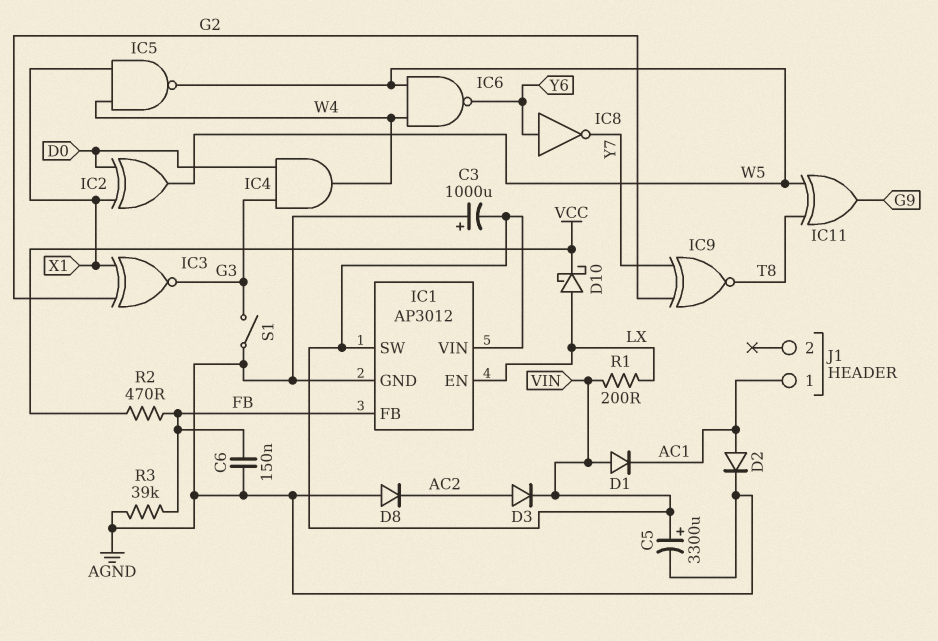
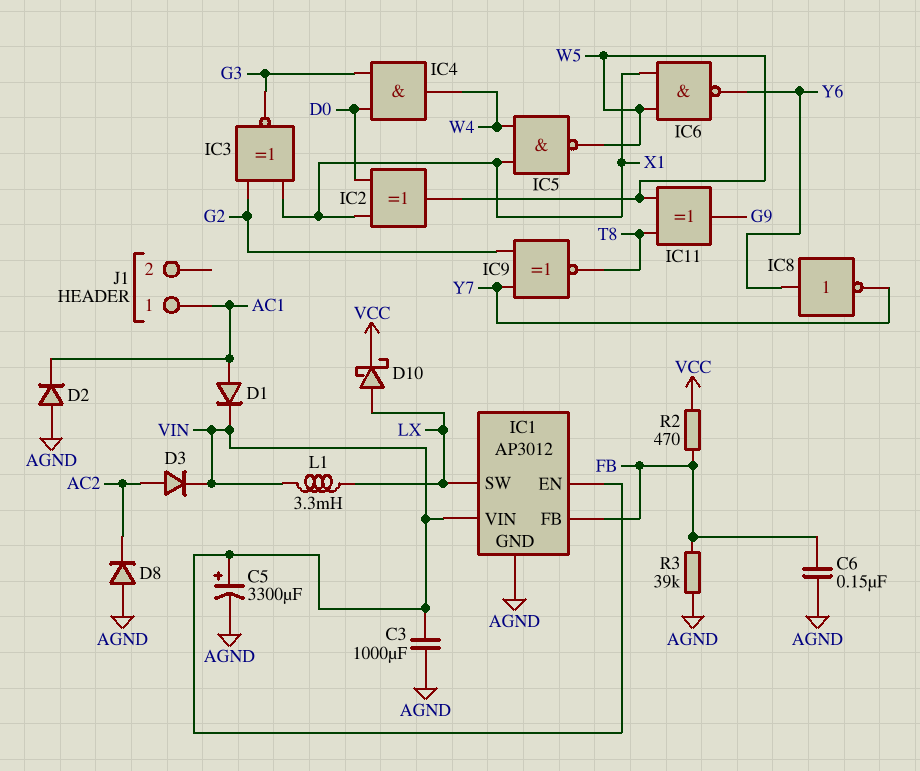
C3: 1000uF (plus AGND, minus VIN) -> 1000uF (AGND, VIN)
D1: diode (A VIN, K AC1) -> diode (A AC1, K VIN)
D2: diode (A AC1, K AGND) -> diode (A AGND, K AC1)
IC1 pin EN: LX -> VIN
IC1 pin SW: VIN -> LX
IC6: NAND (in W4, in W5, out Y6) -> NAND (in W5, in X1, out Y6)
L1: none -> 3.3mH (LX, VIN)
R1: 200 (LX, VIN) -> none
S1: switch (AGND, G3) -> none

